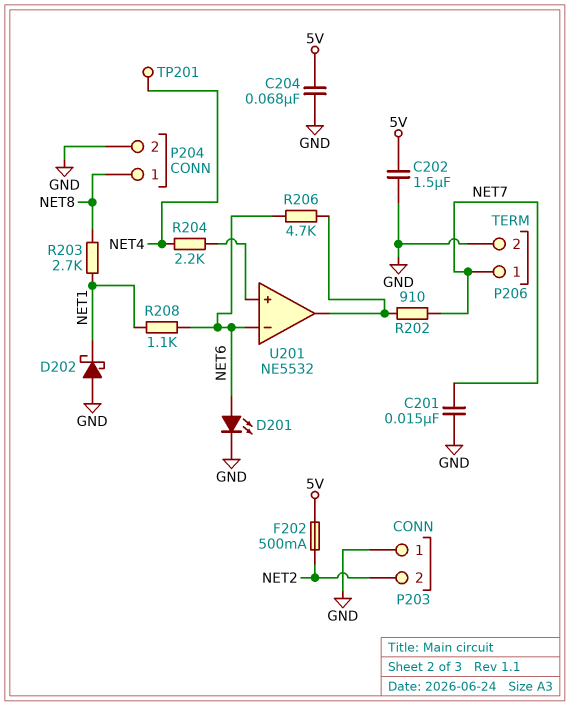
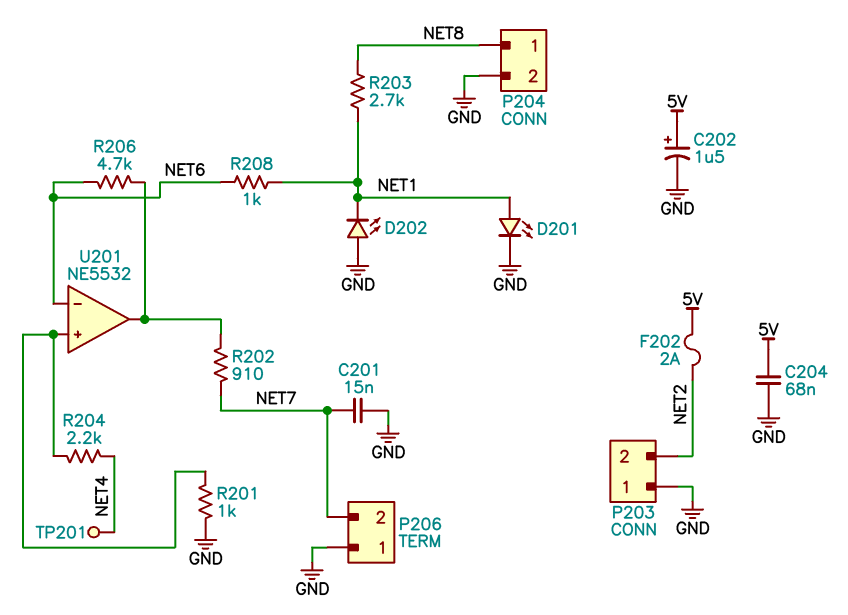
C202: 1.5uF (5V, GND) -> 1.5uF (plus 5V, minus GND)
D201: LED (A NET6, K GND) -> LED (A NET1, K GND)
D202: schottky (A GND, K NET1) -> LED (A GND, K NET1)
F202: 500mA (5V, NET2) -> 2A (5V, NET2)
P206 pin 1: NET7 -> GND
P206 pin 2: GND -> NET7
R201: none -> 1k (GND, U201/in+)
R208: 1.1k (NET1, NET6) -> 1k (NET1, NET6)

